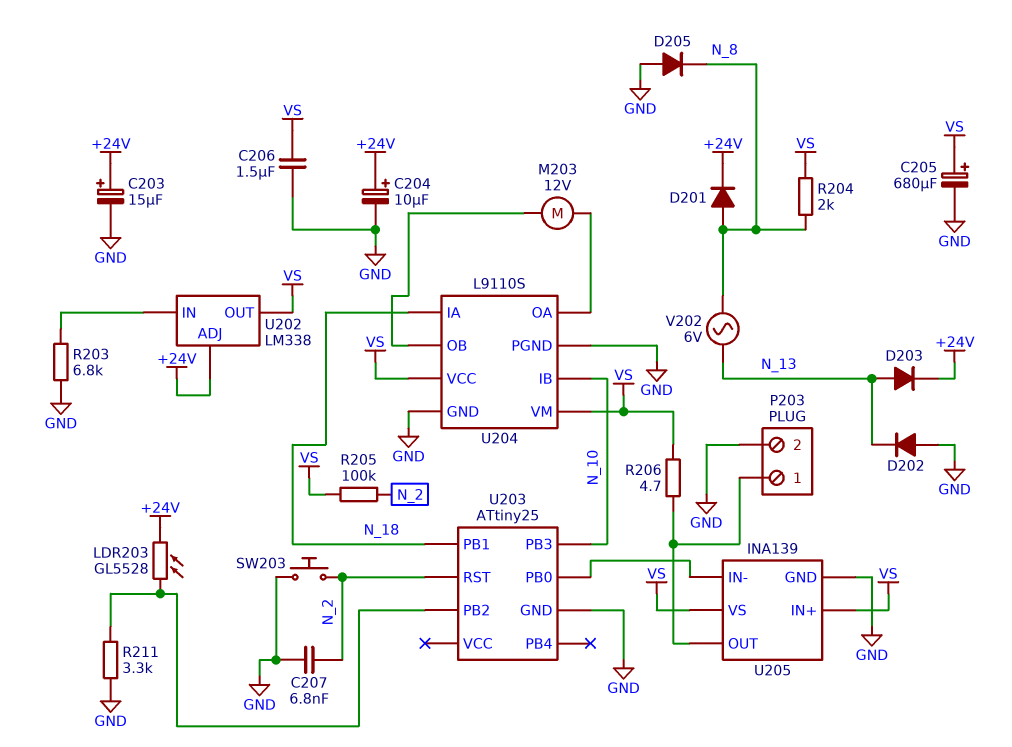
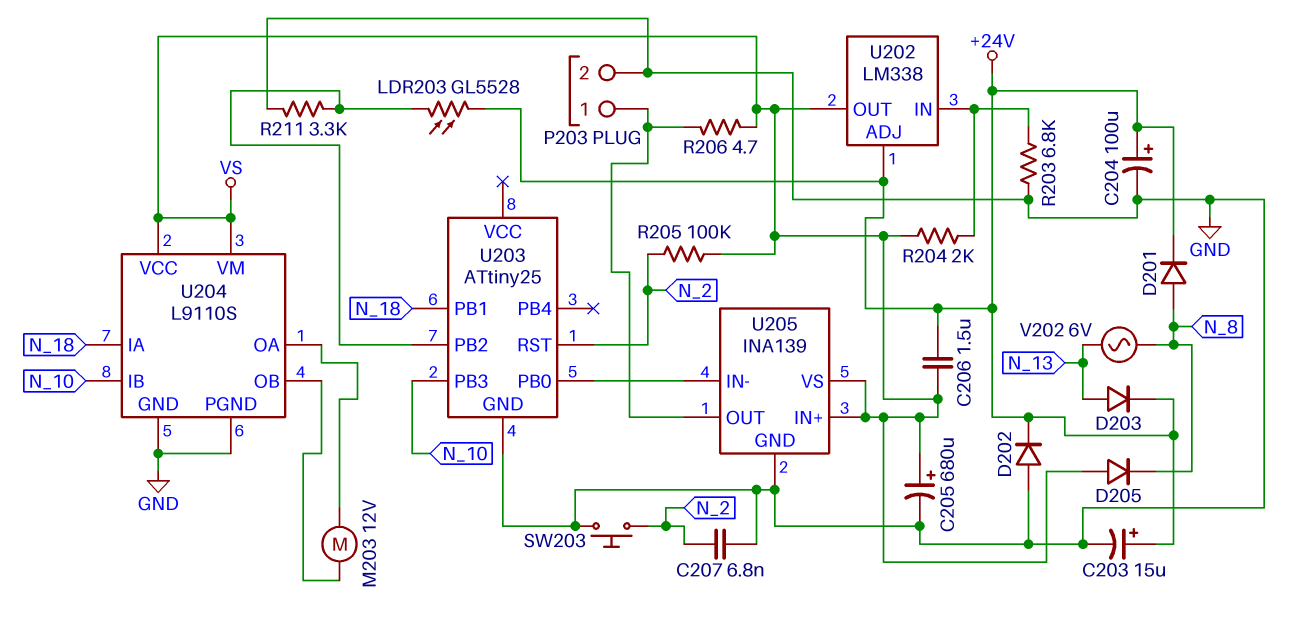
C204: 10uF (plus +24V, minus GND) -> 100uF (plus +24V, minus GND)
C206: 1.5uF (GND, VS) -> 1.5uF (+24V, VS)
D202: diode (A GND, K N_13) -> diode (A GND, K +24V)
D205: diode (A GND, K N_8) -> diode (A VS, K N_8)
R204: 2k (N_8, VS) -> 2k (U202/IN, VS)

